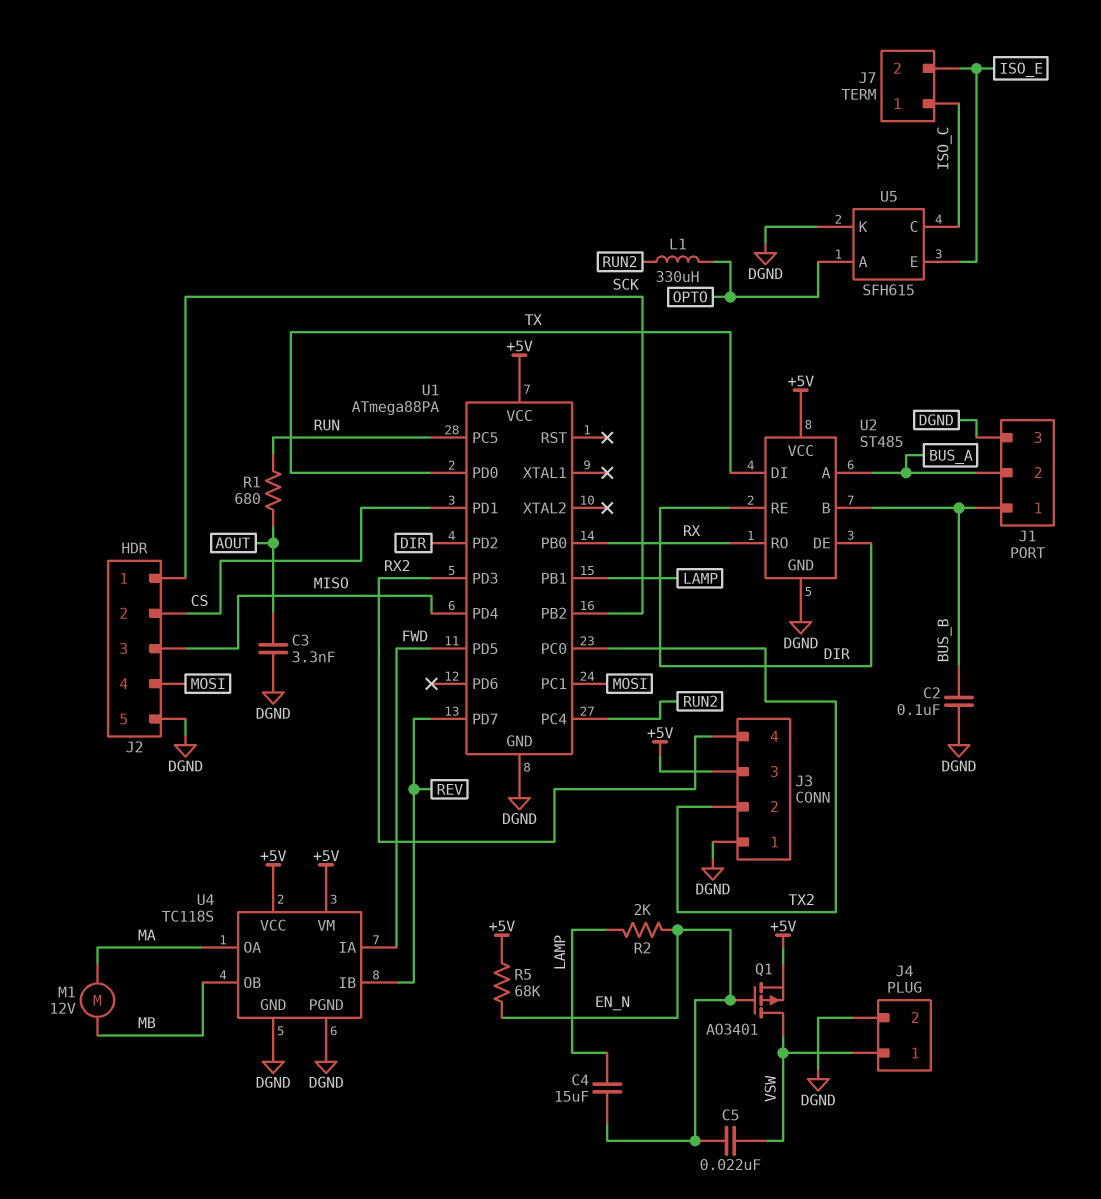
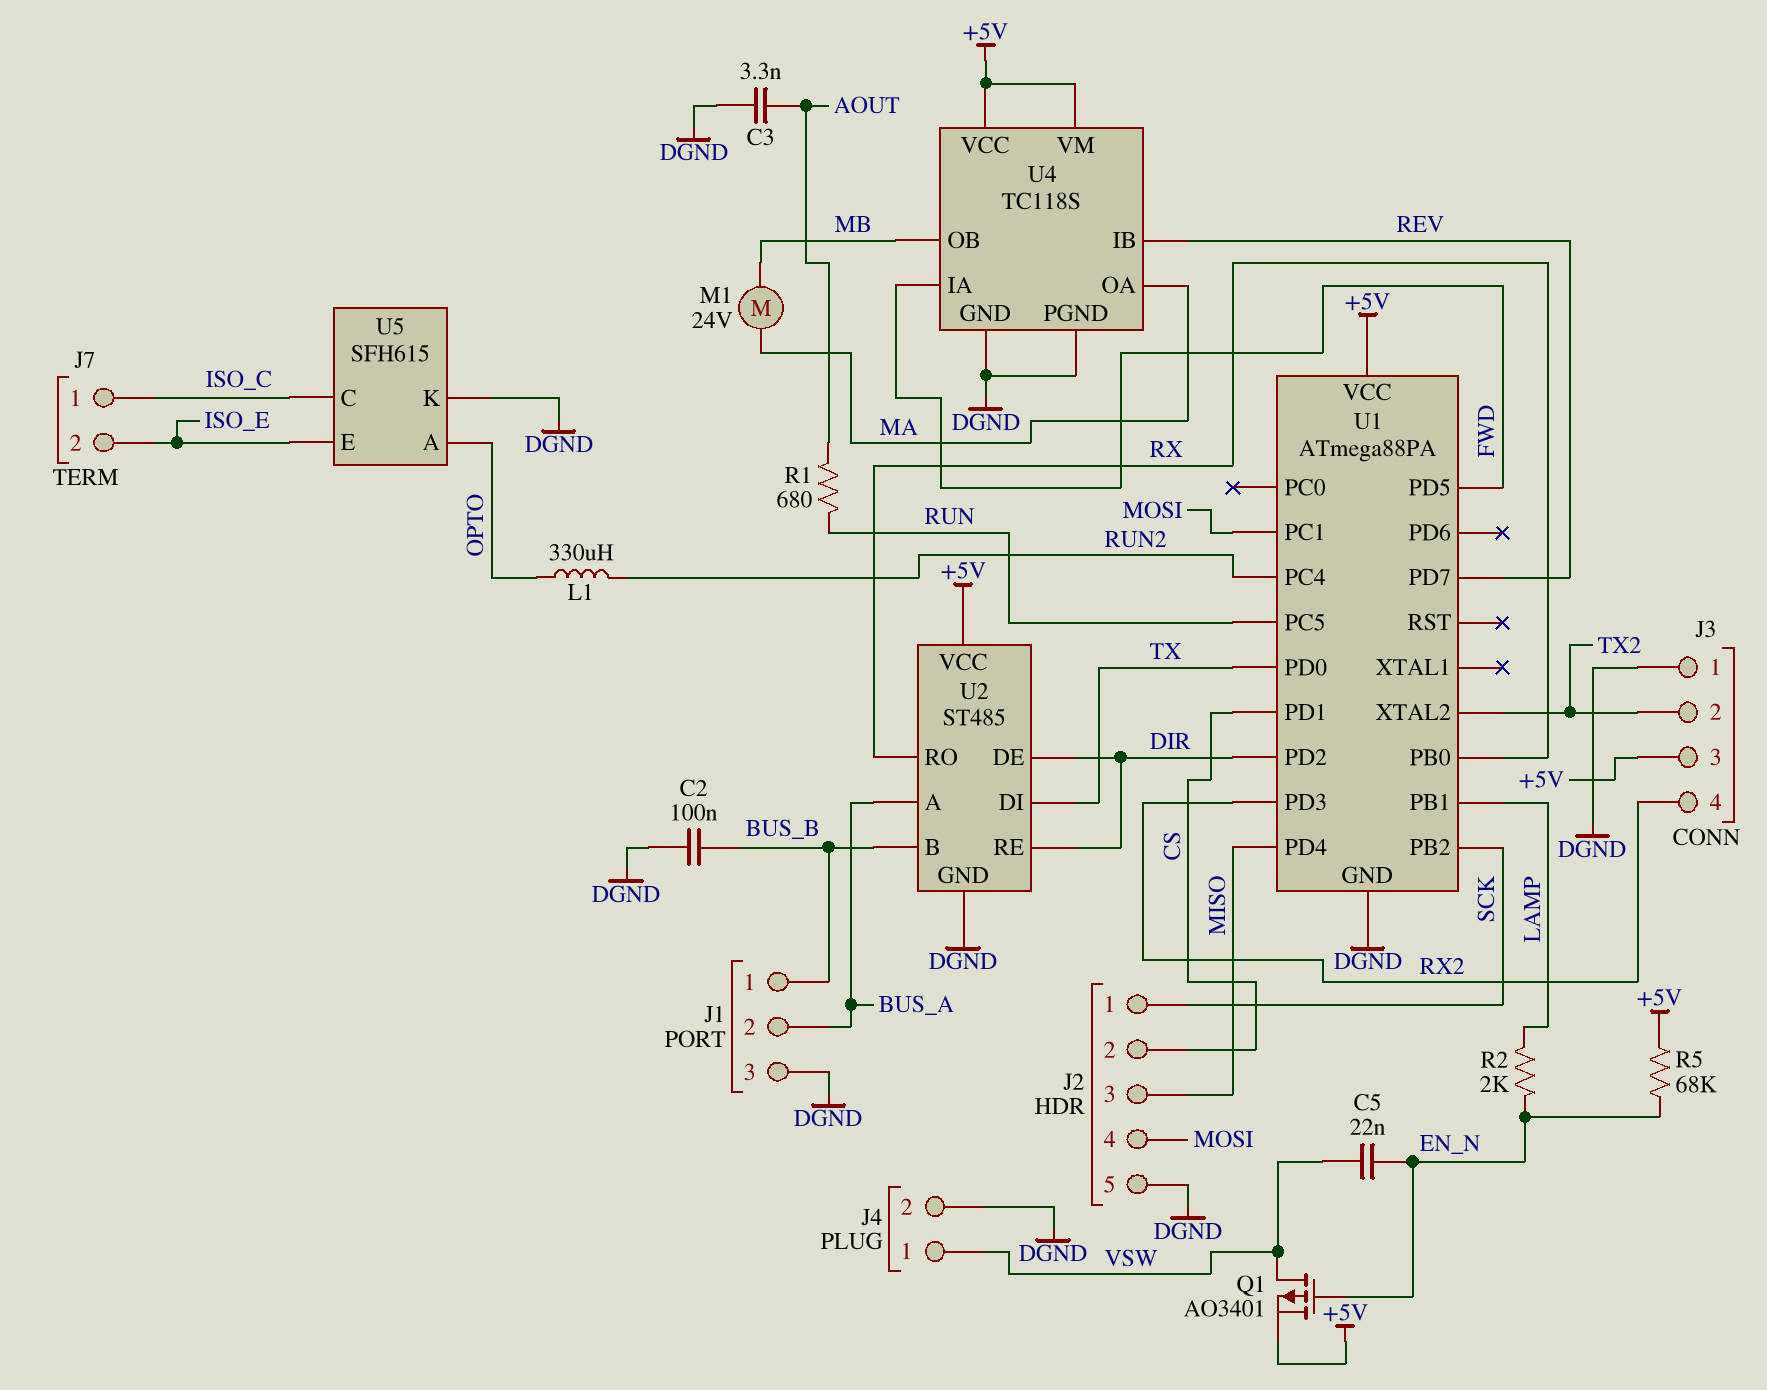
C4: 15uF (EN_N, LAMP) -> none
M1: motor 12V (MA, MB) -> motor 24V (MA, MB)
U1 pin PC0: TX2 -> none
U1 pin XTAL2: none -> TX2

